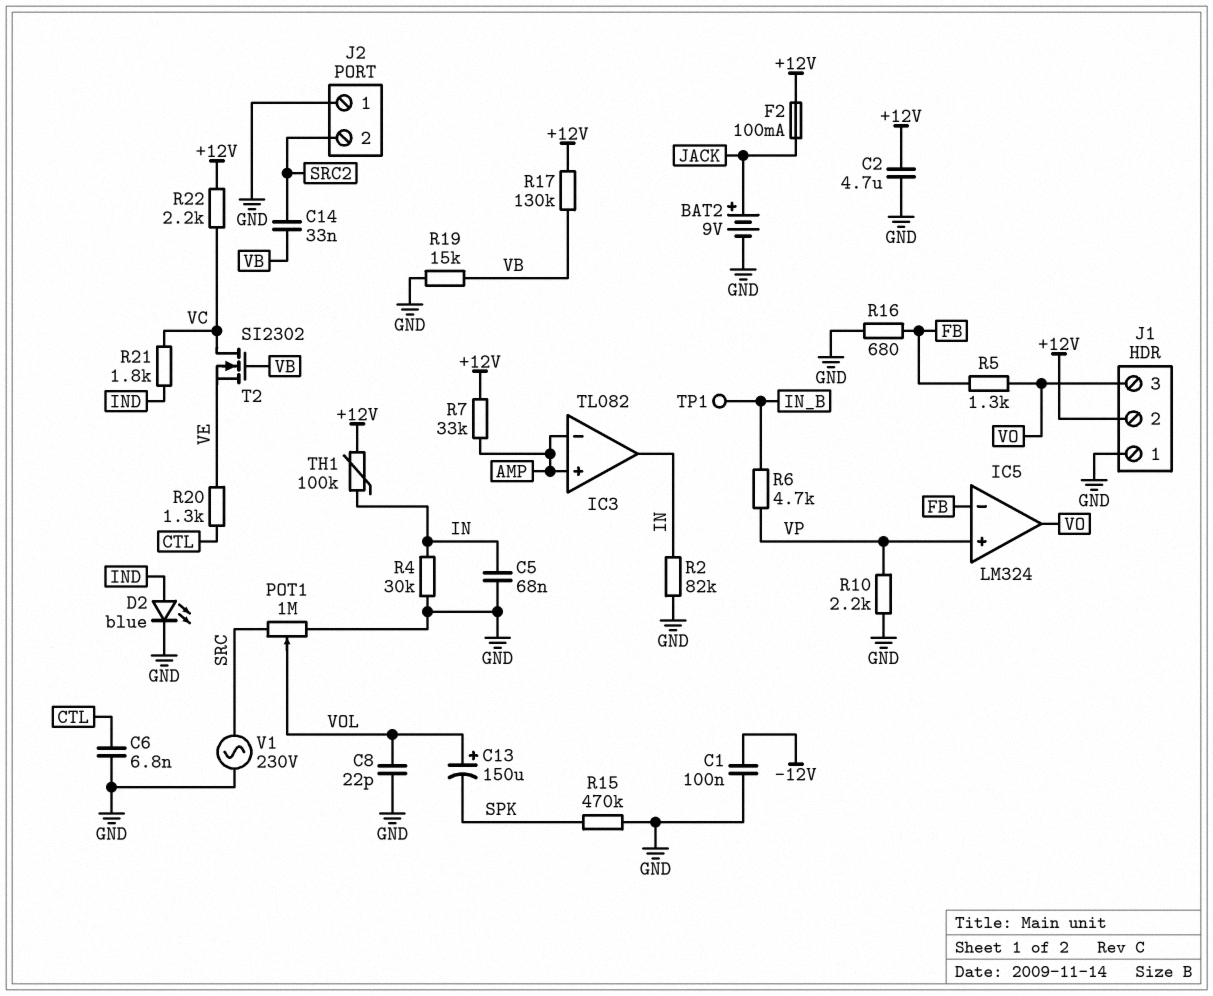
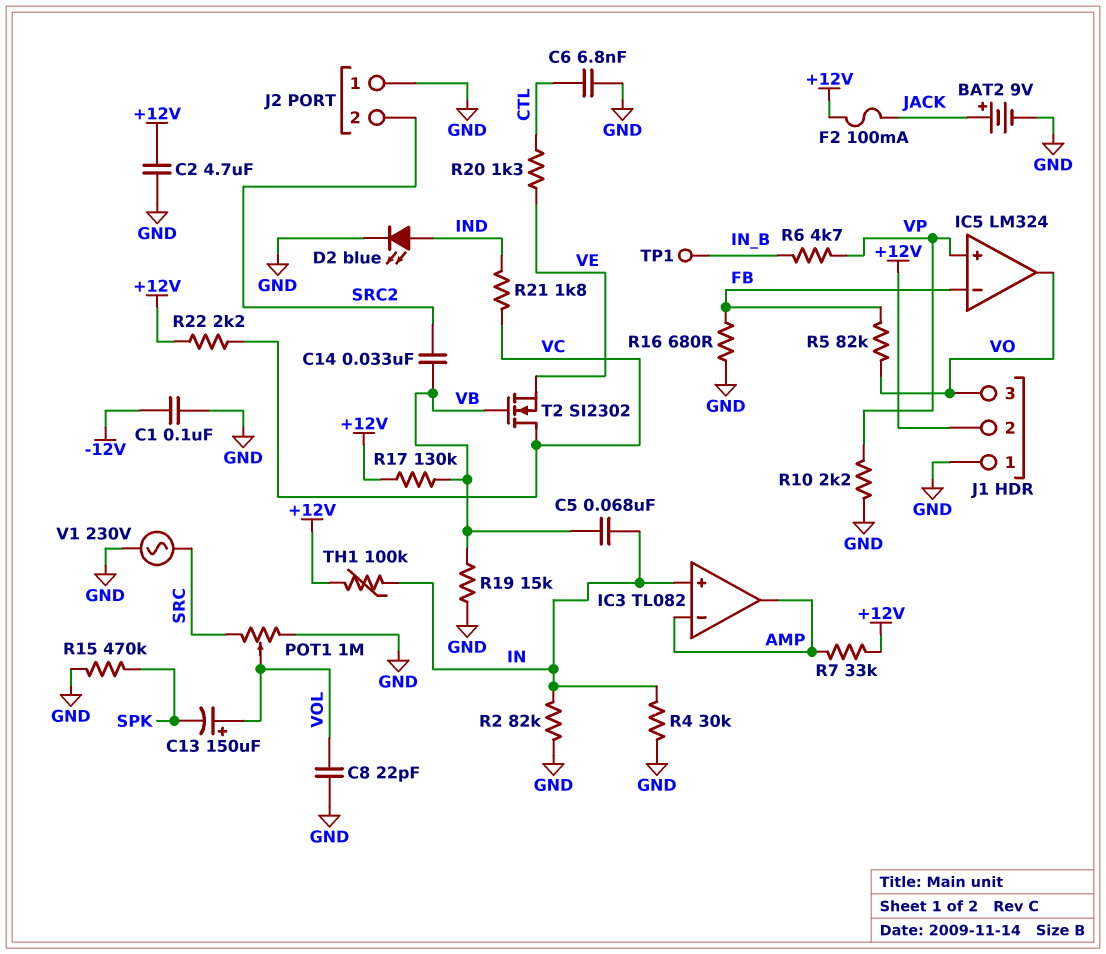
C5: 68nF (GND, IN) -> 68nF (IN, VB)
IC3 pin in+: AMP -> IN
IC3 pin out: IN -> AMP
R5: 1.3k (FB, VO) -> 82k (FB, VO)

